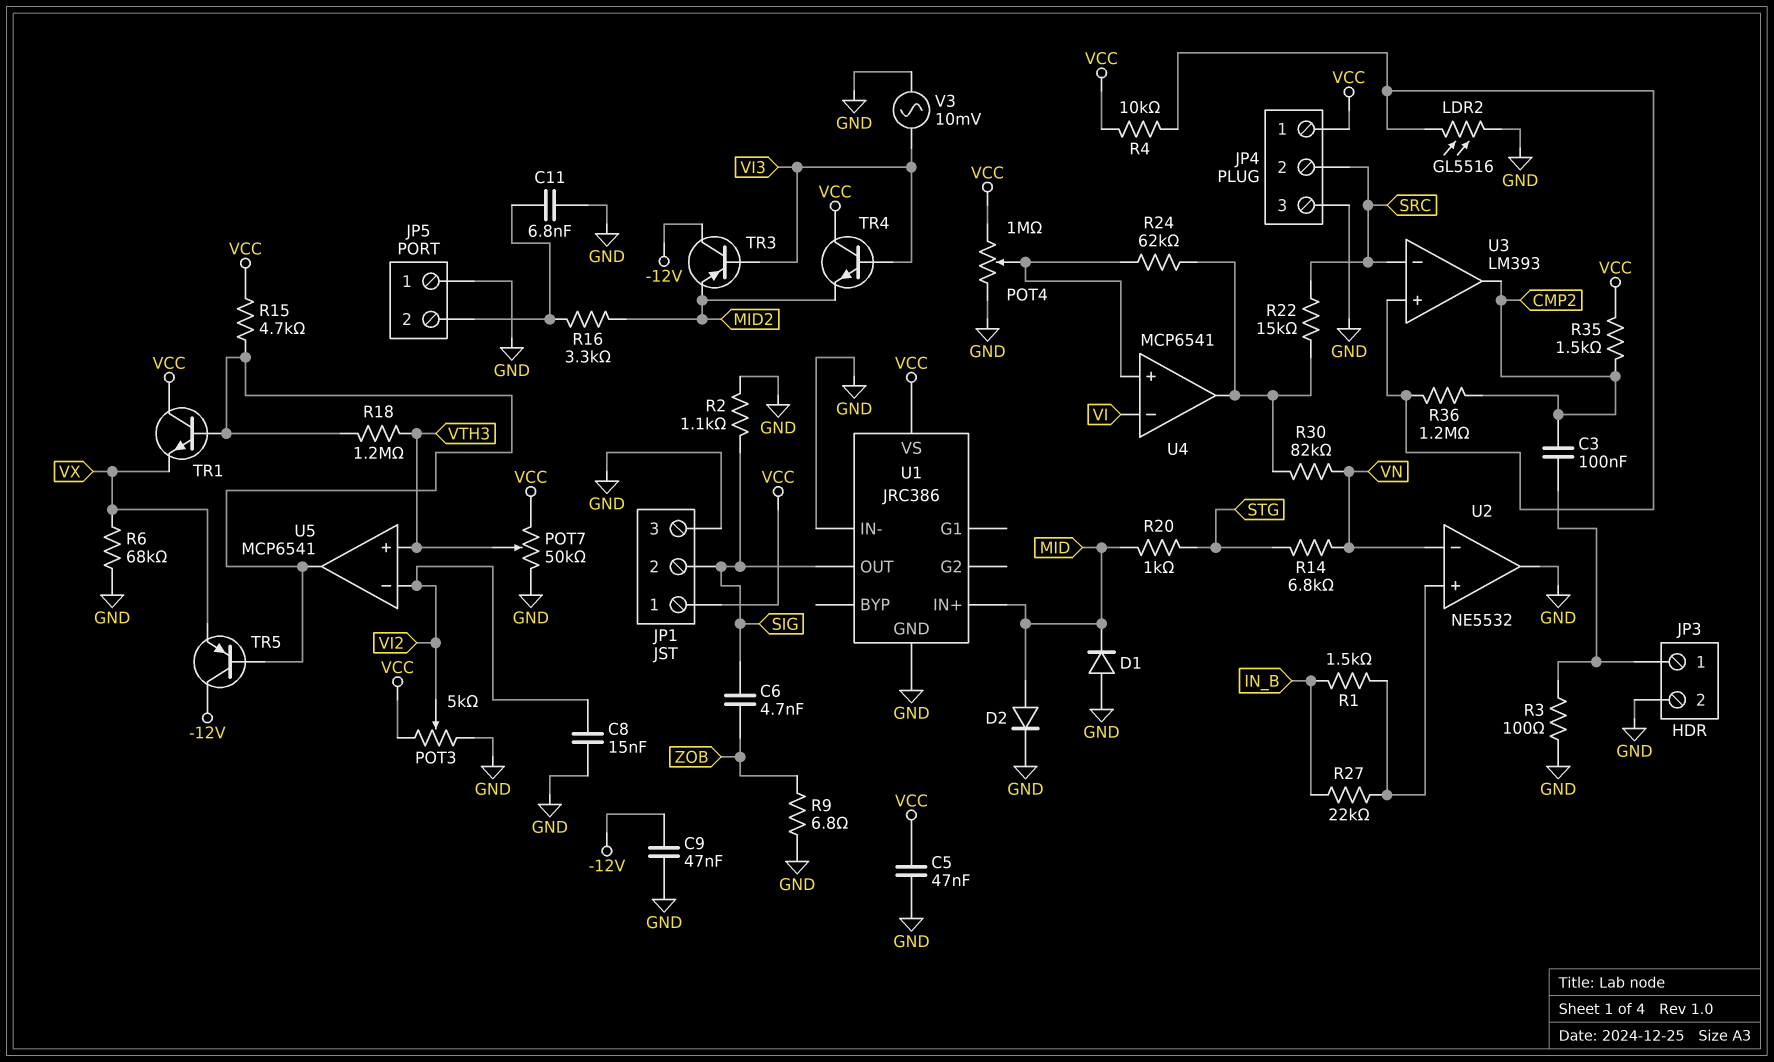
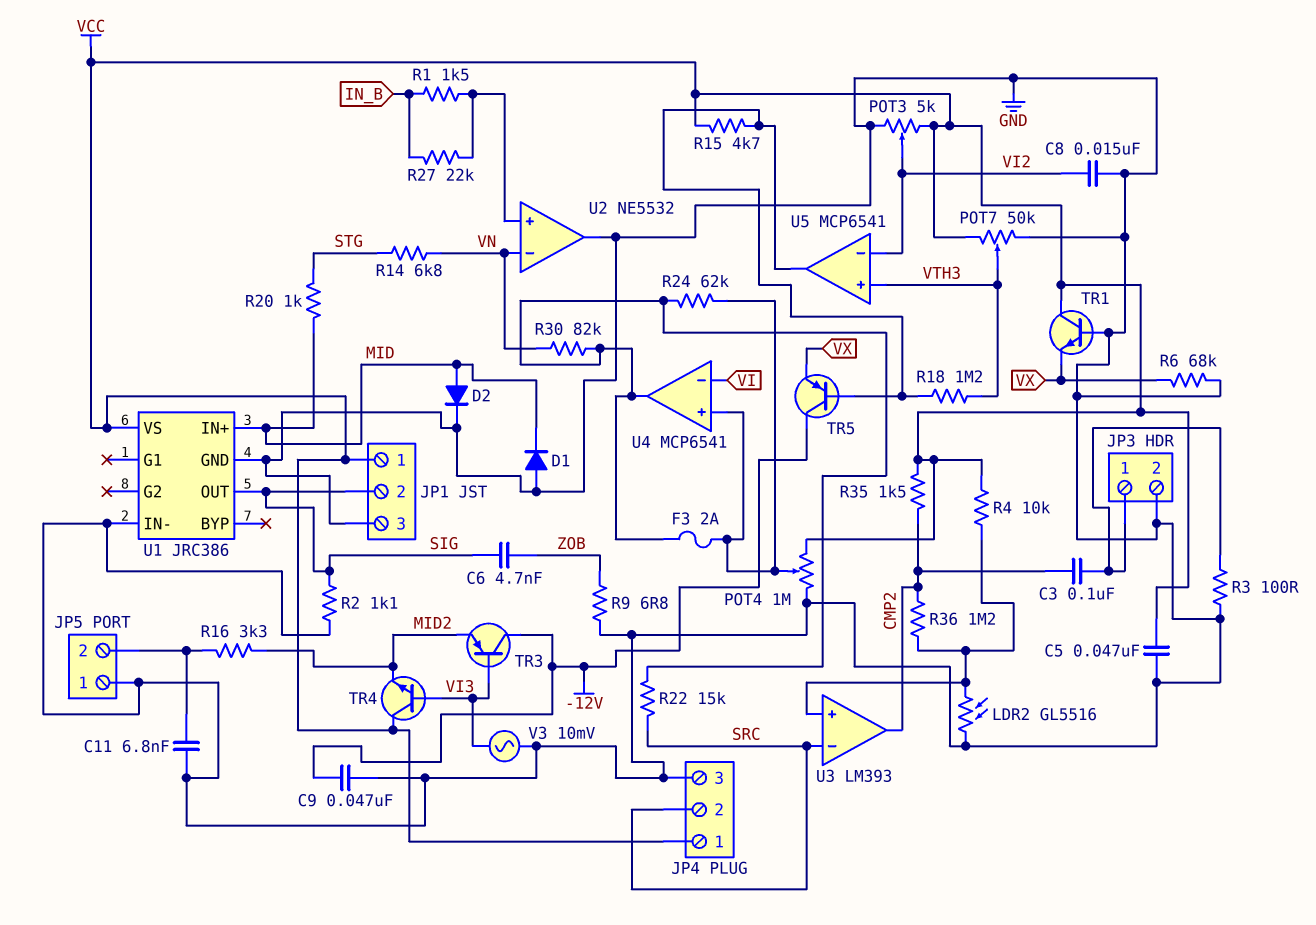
F3: none -> 2A (U4/in+, U4/out)
TR1: NPN (B U5/out, C VCC, E VX) -> NPN (B GND, C VCC, E VX)

